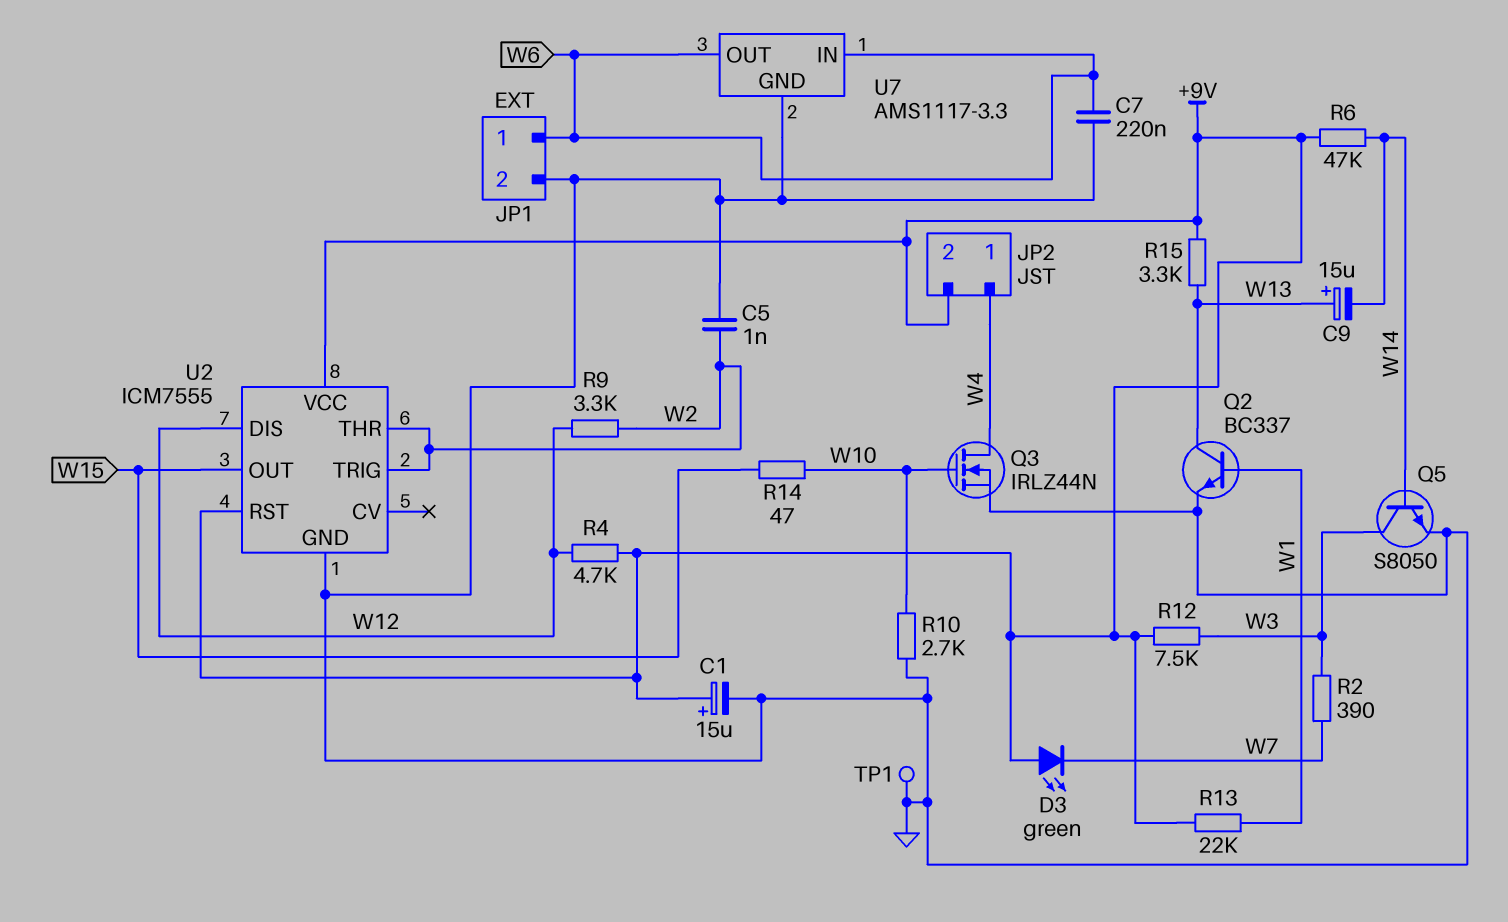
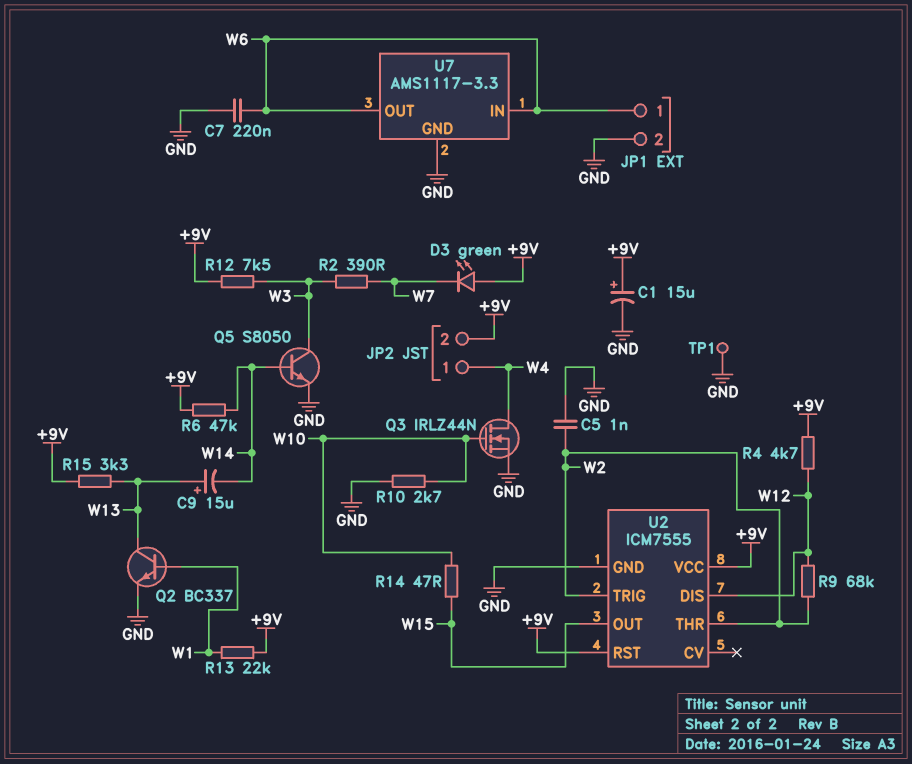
R9: 3.3k (W2, W12) -> 68k (W2, W12)

